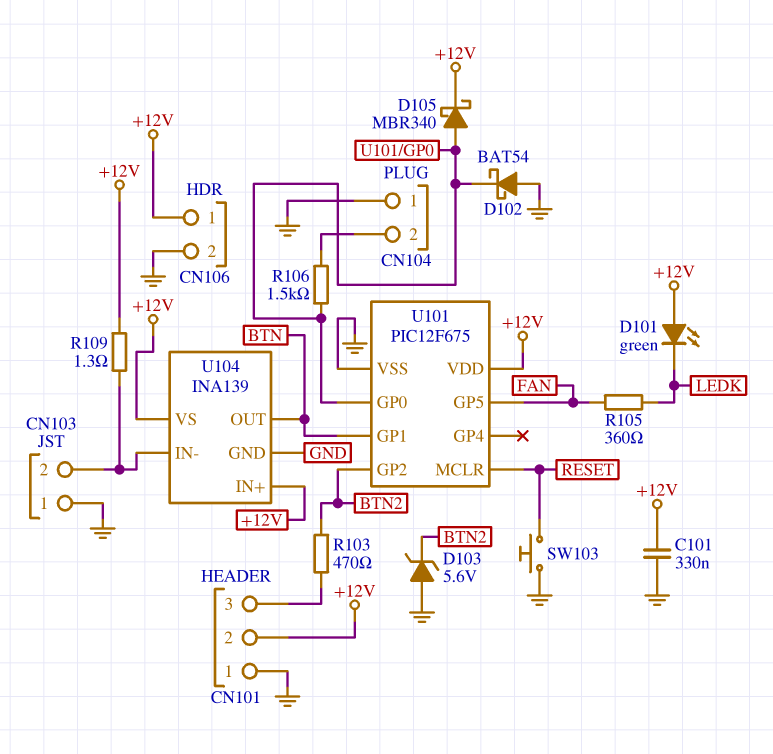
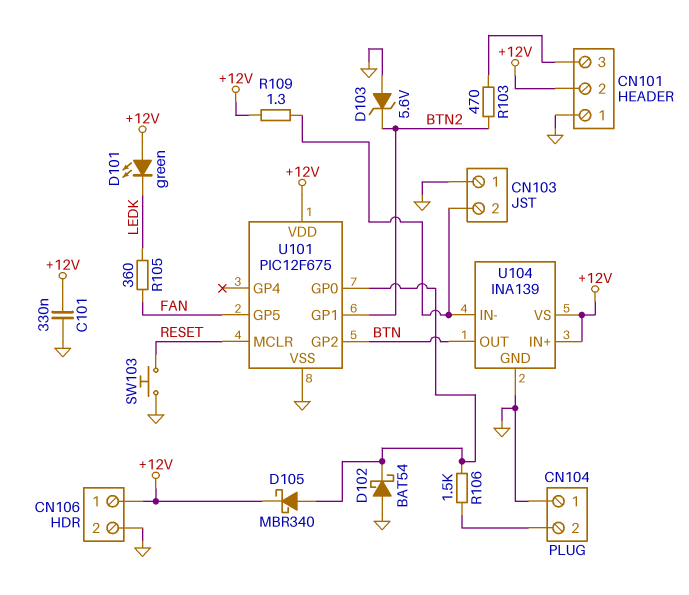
U101 pin GP1: BTN -> BTN2
U101 pin GP2: BTN2 -> BTN

